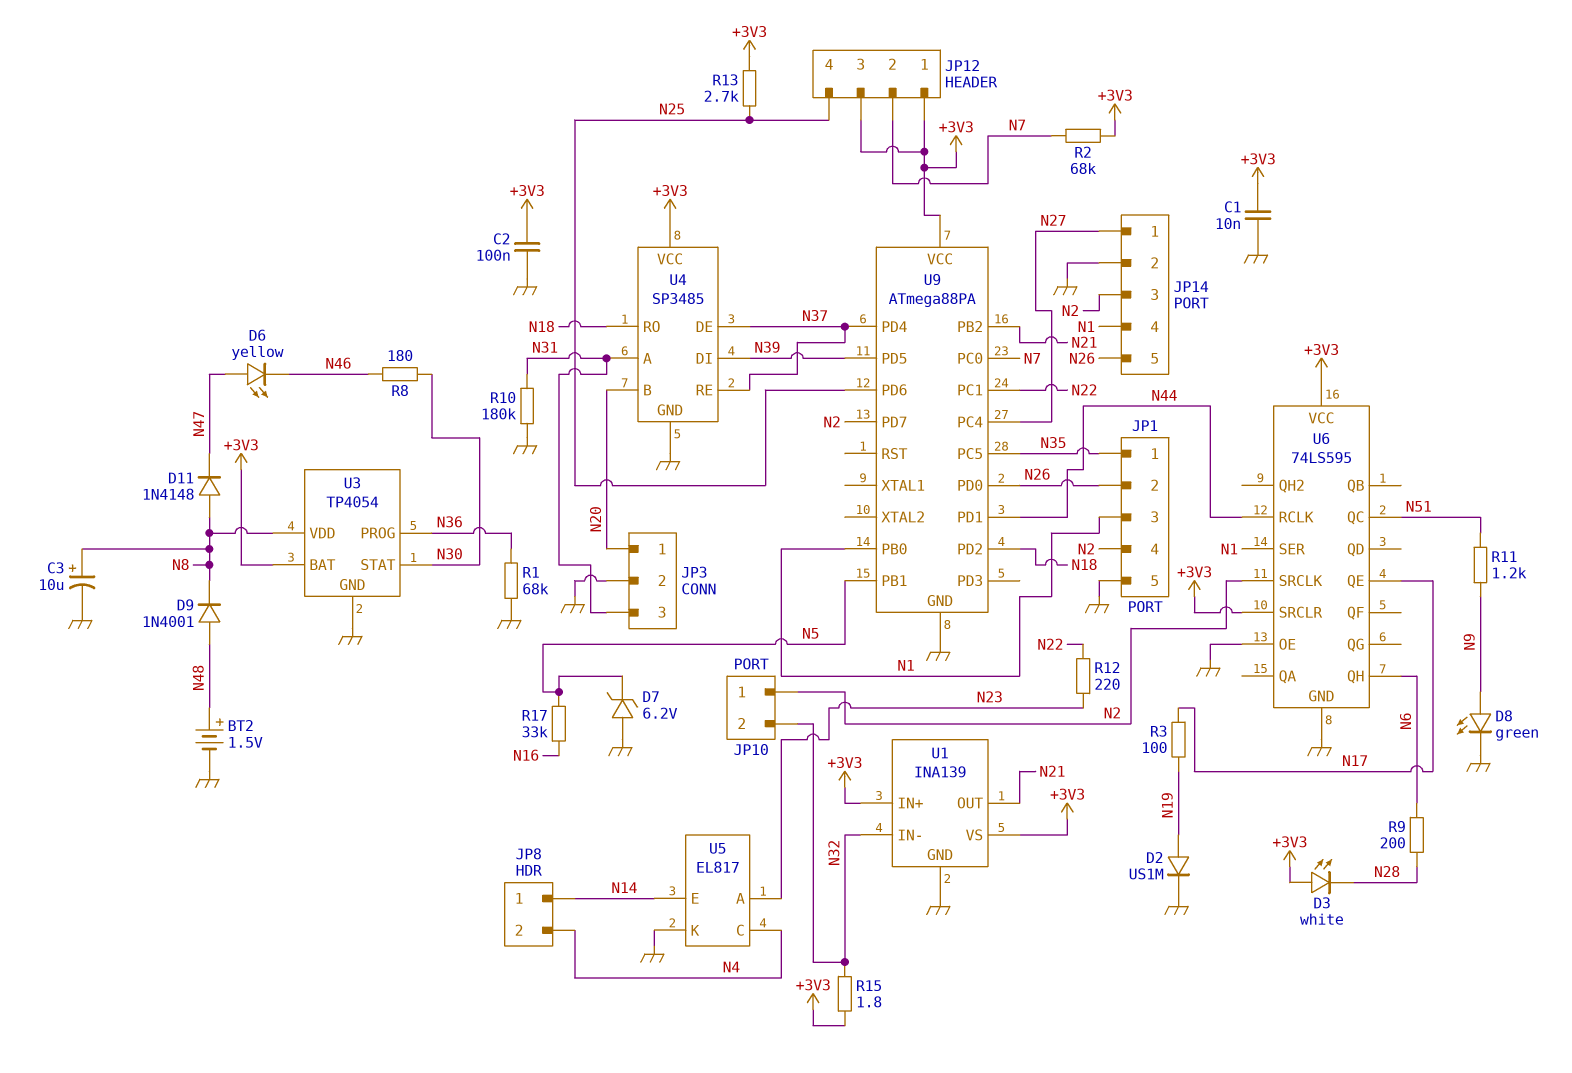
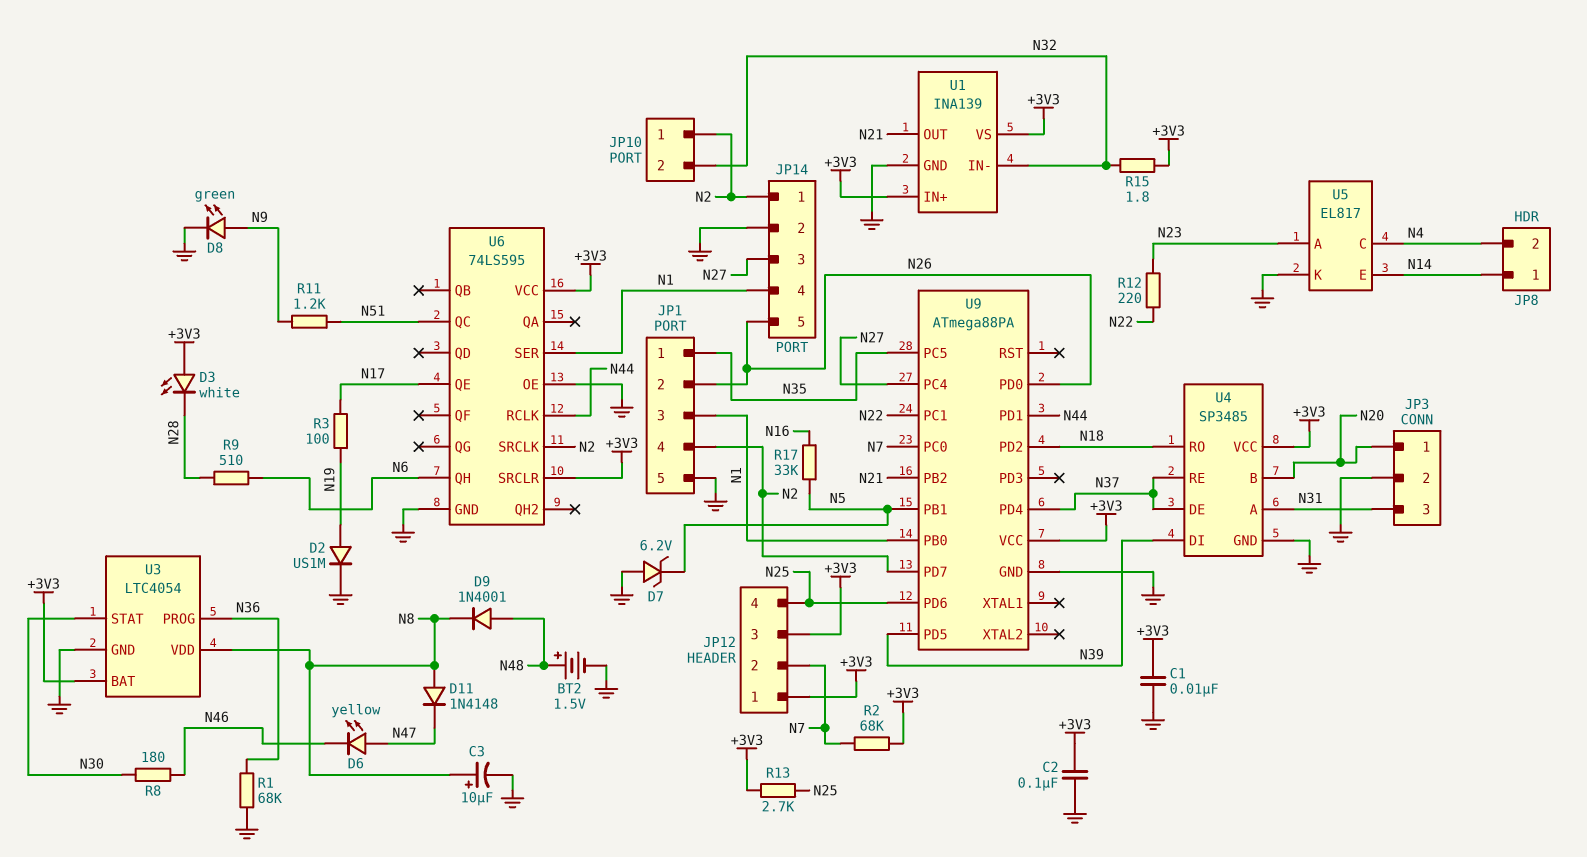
JP14 pin 1: N27 -> N2
JP14 pin 3: N2 -> N27
R9: 200 (N6, N28) -> 510 (N6, N28)
R10: 180k (GND, N31) -> none
U3: TP4054 -> LTC4054

